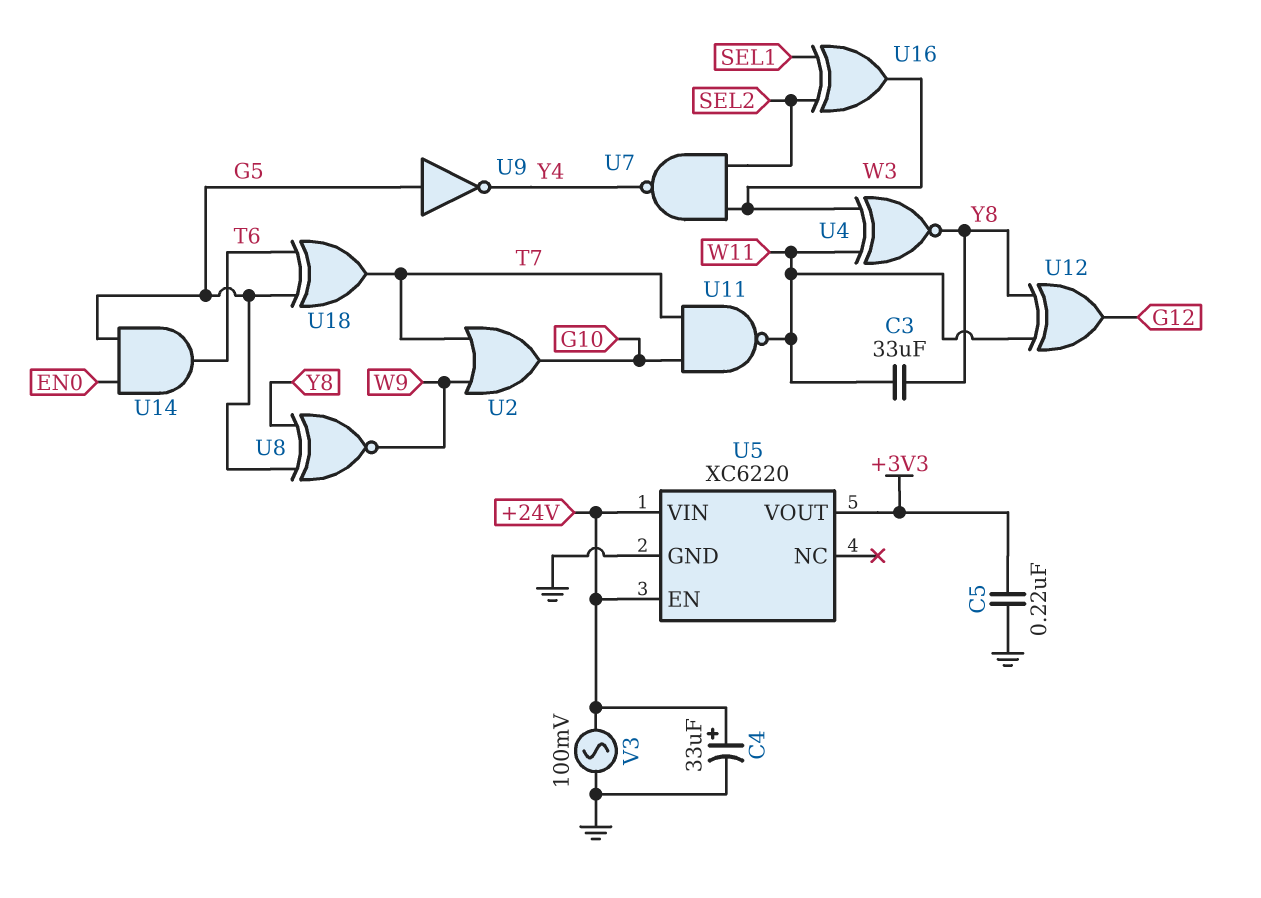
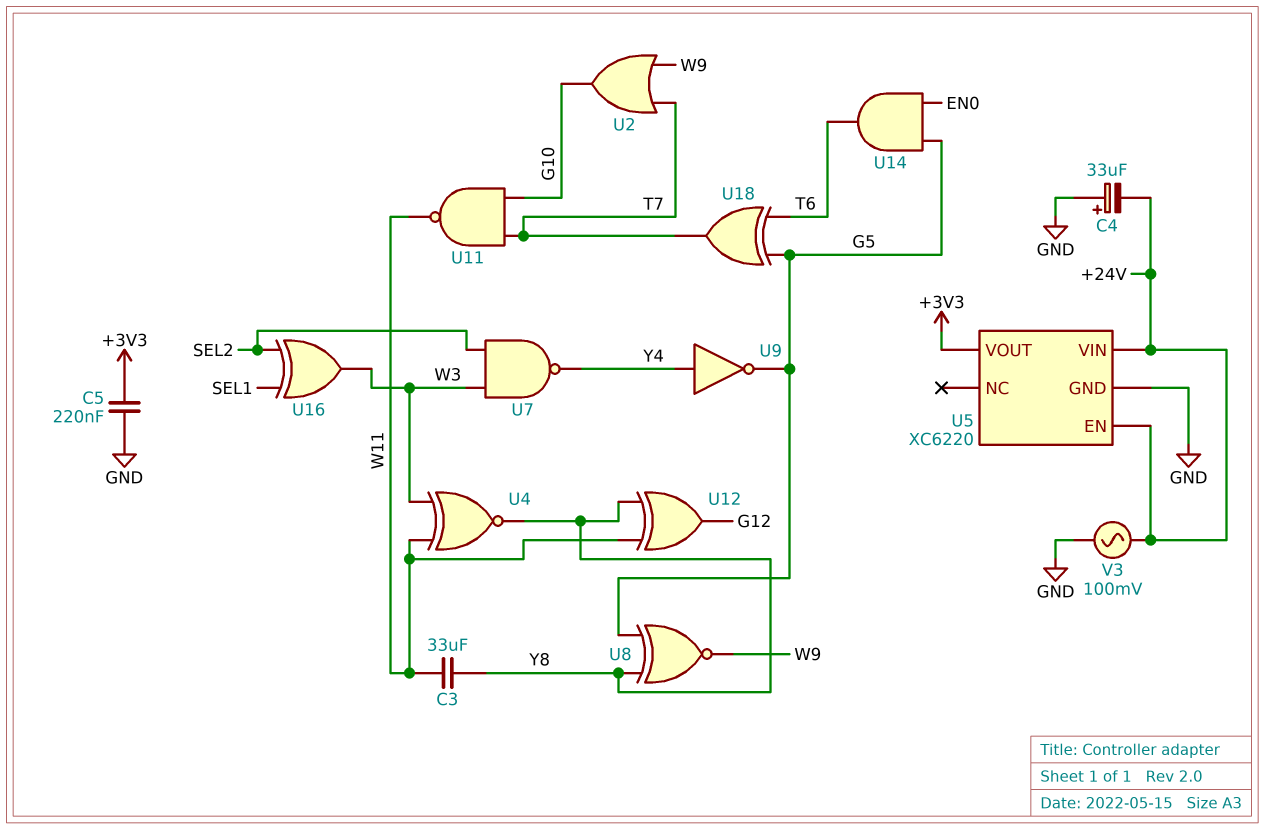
C4: 33uF (plus +24V, minus GND) -> 33uF (plus GND, minus +24V)
U9: NOT (in G5, out Y4) -> NOT (in Y4, out G5)

